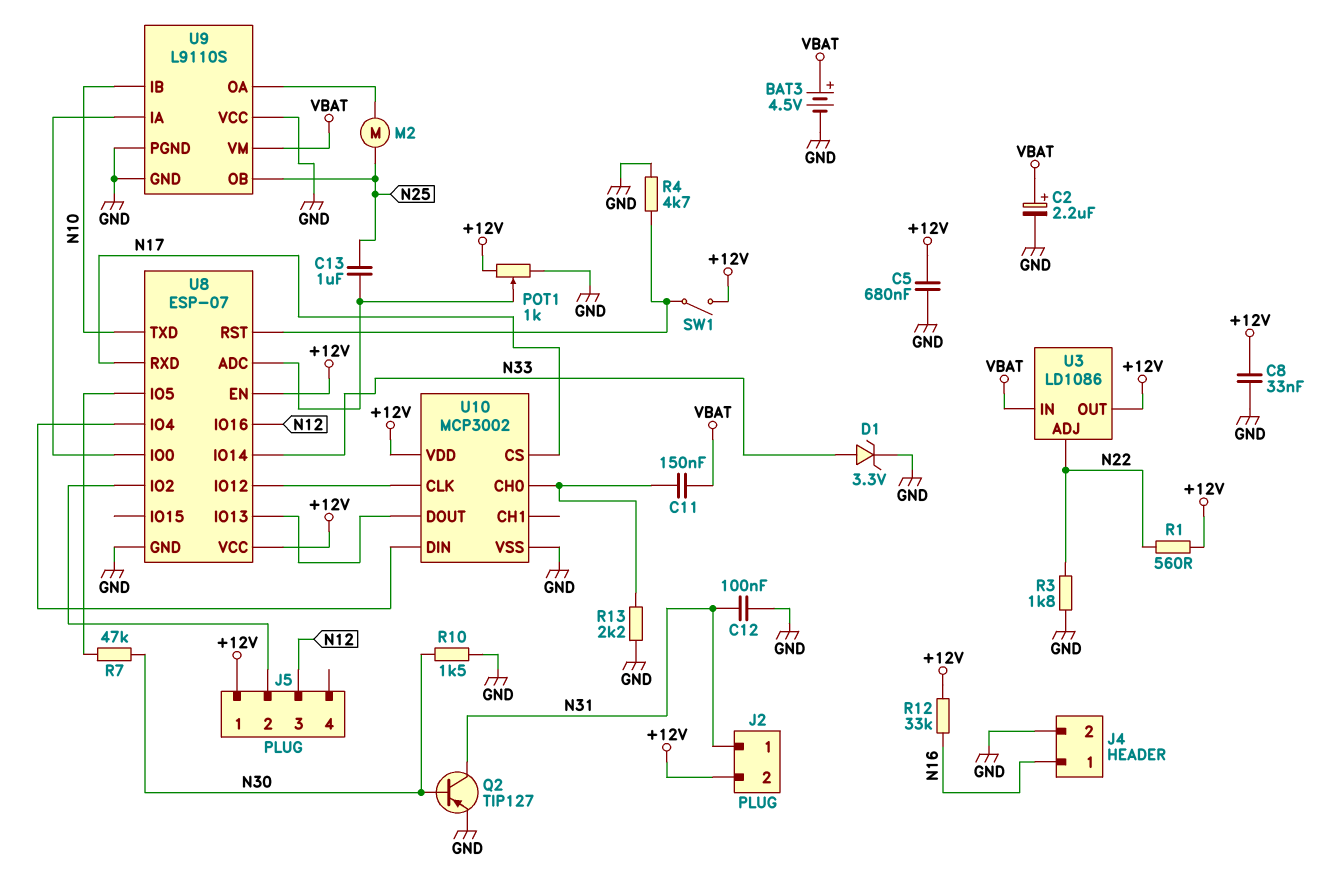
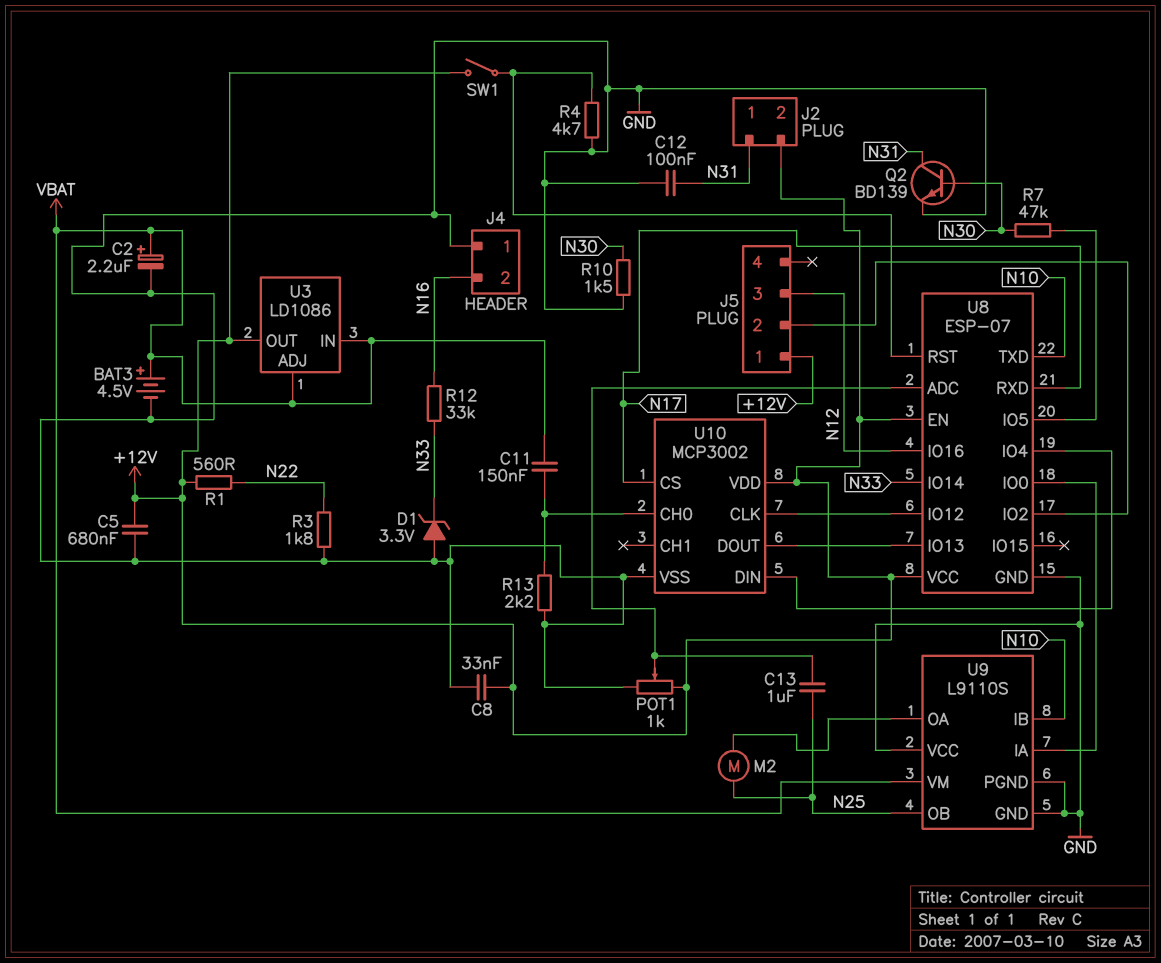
D1: zener 3.3V (A N33, K GND) -> zener 3.3V (A GND, K N33)
J4 pin 1: N16 -> GND
J4 pin 2: GND -> N16
Q2: PNP TIP127 (B N30, C N31, E GND) -> NPN BD139 (B N30, C N31, E GND)
R12: 33k (+12V, N16) -> 33k (N16, N33)
U3 pin ADJ: N22 -> VBAT

